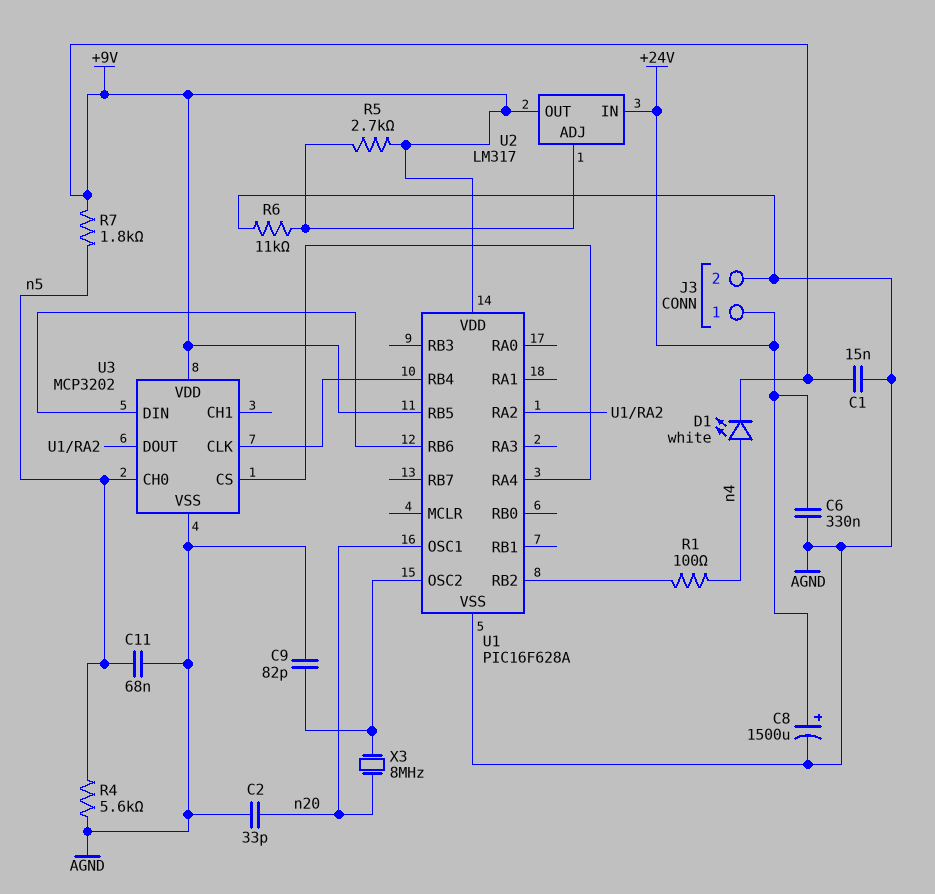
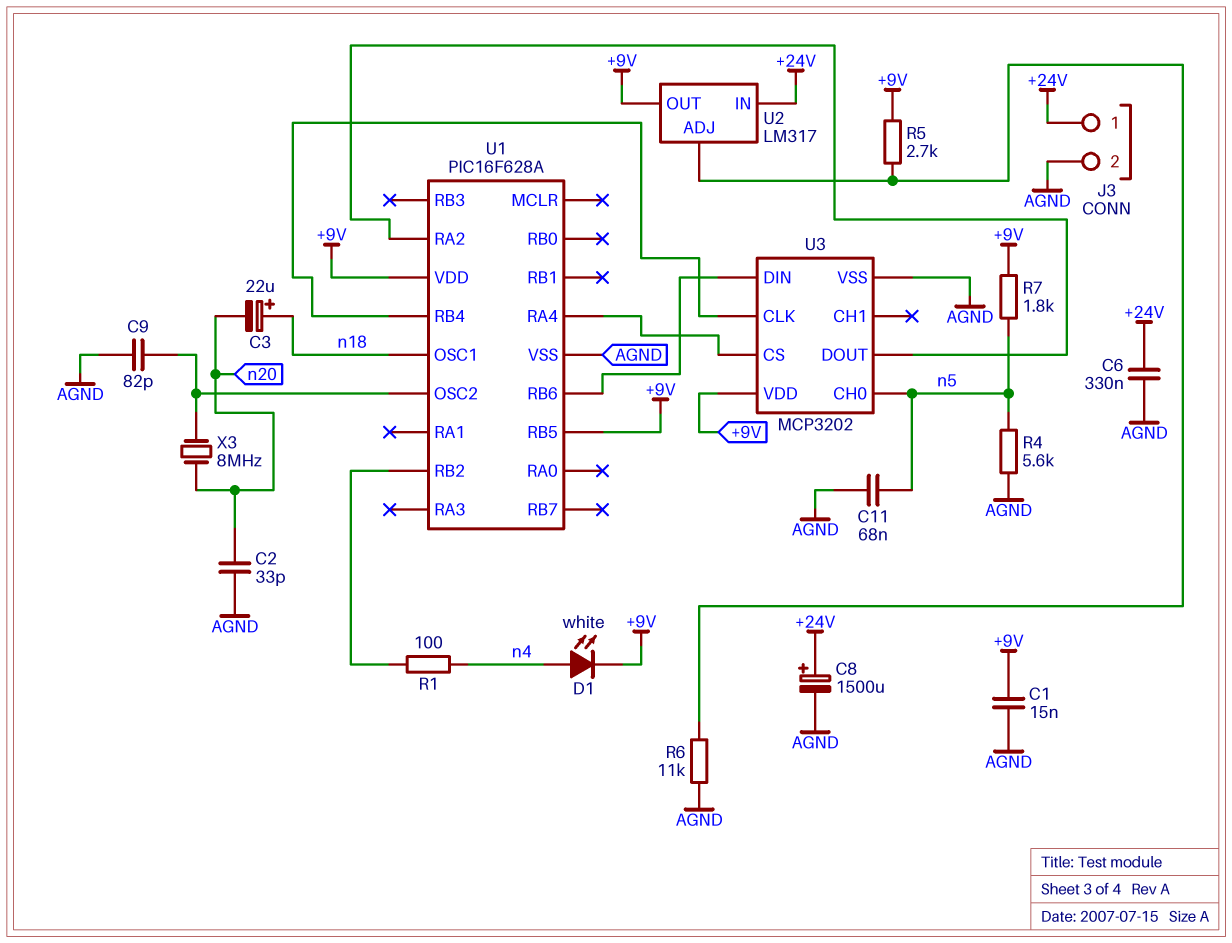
C3: none -> 22uF (plus n18, minus n20)
U1 pin OSC1: n20 -> n18

